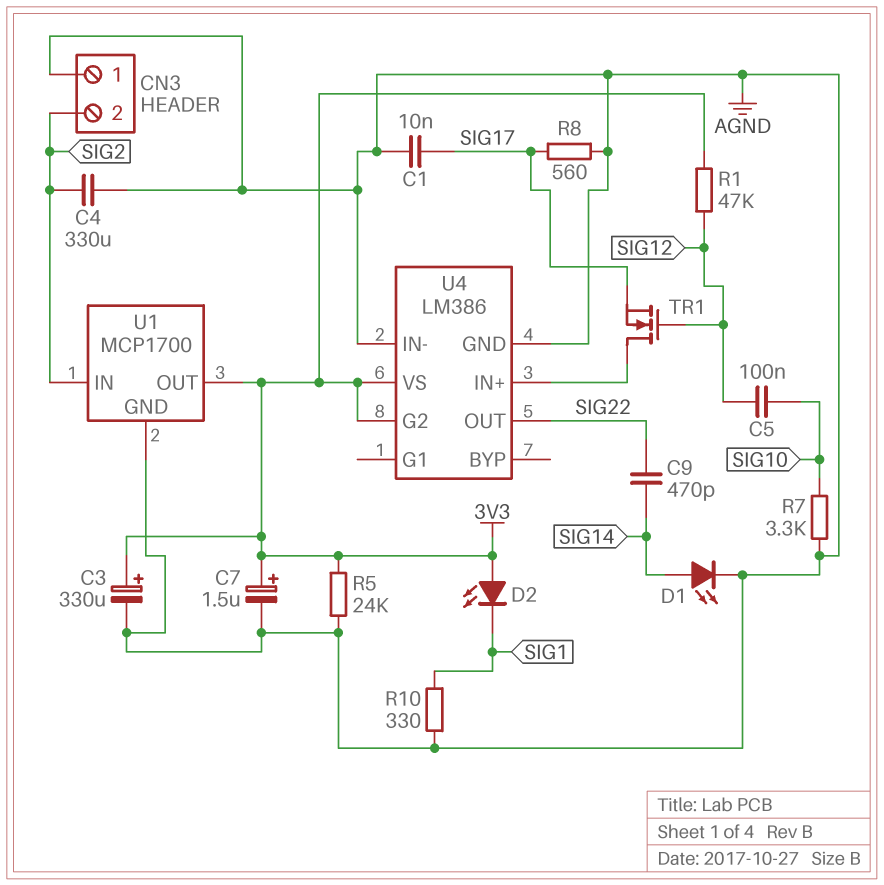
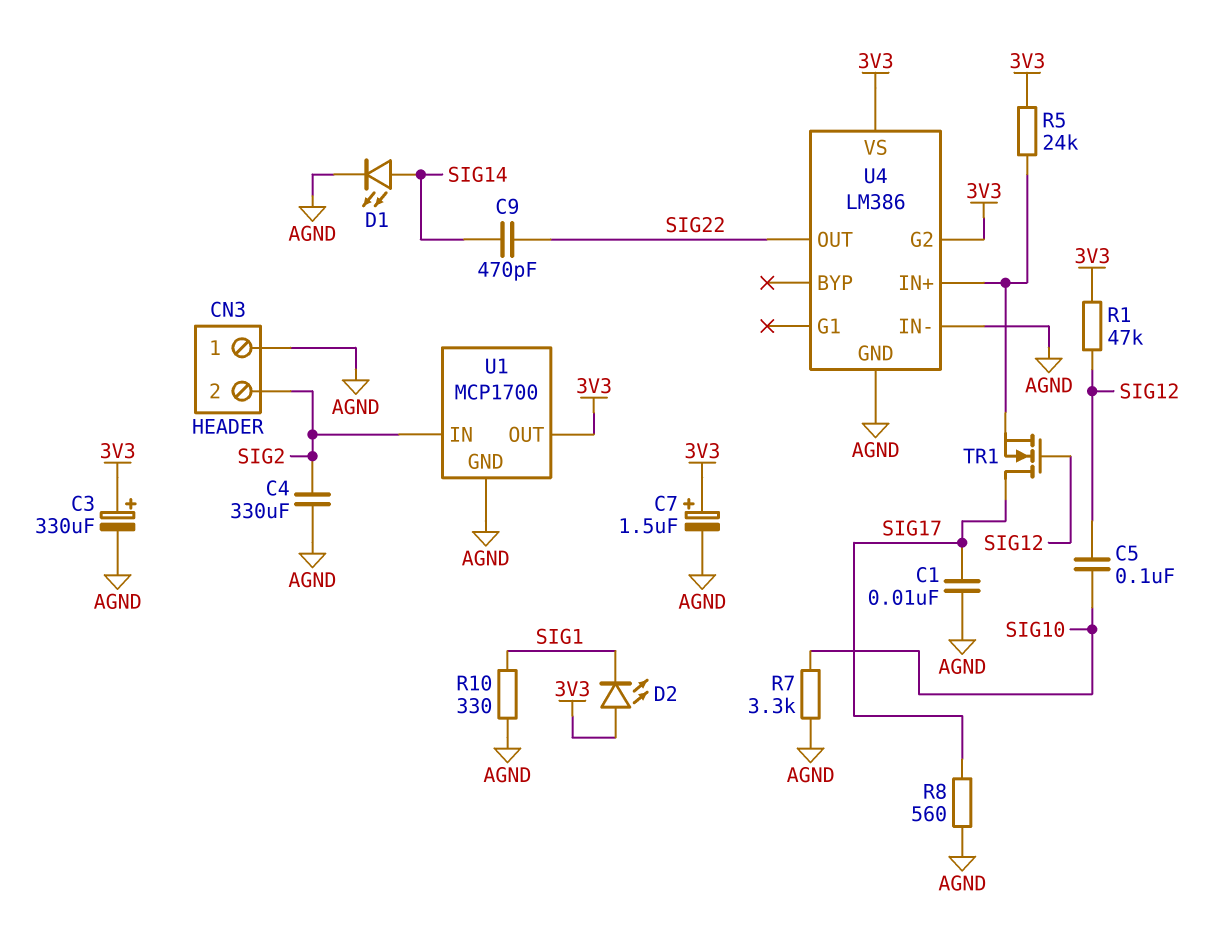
R5: 24k (3V3, AGND) -> 24k (3V3, U4/IN+)
TR1: NMOS (G SIG12, D U4/IN+, S SIG17) -> NMOS (G SIG12, D SIG17, S U4/IN+)

